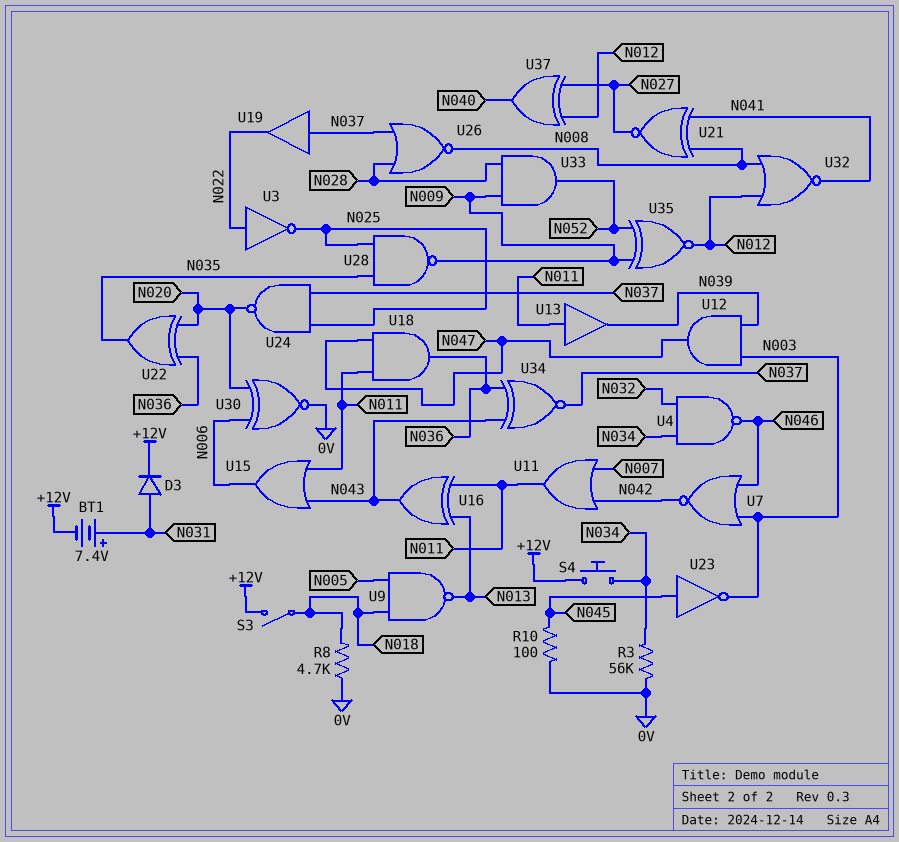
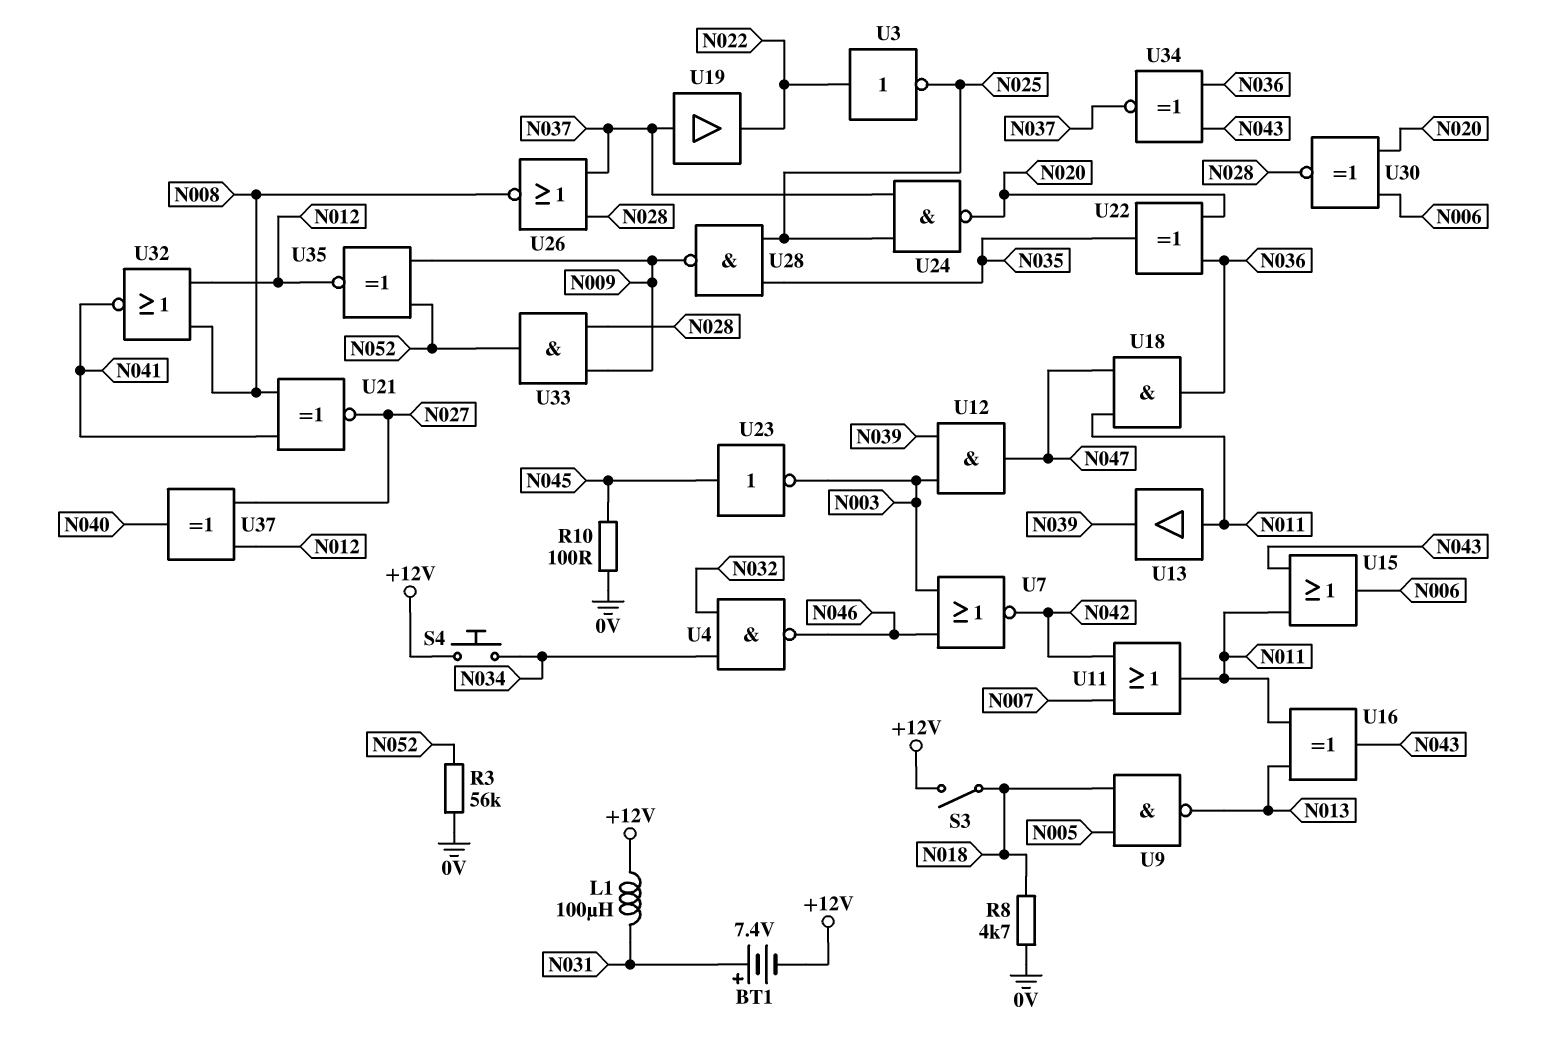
D3: diode (A N031, K +12V) -> none
L1: none -> 100uH (+12V, N031)
R3: 56k (0V, N034) -> 56k (0V, N052)
U30: XNOR (in N006, in N020, out 0V) -> XNOR (in N006, in N020, out N028)

